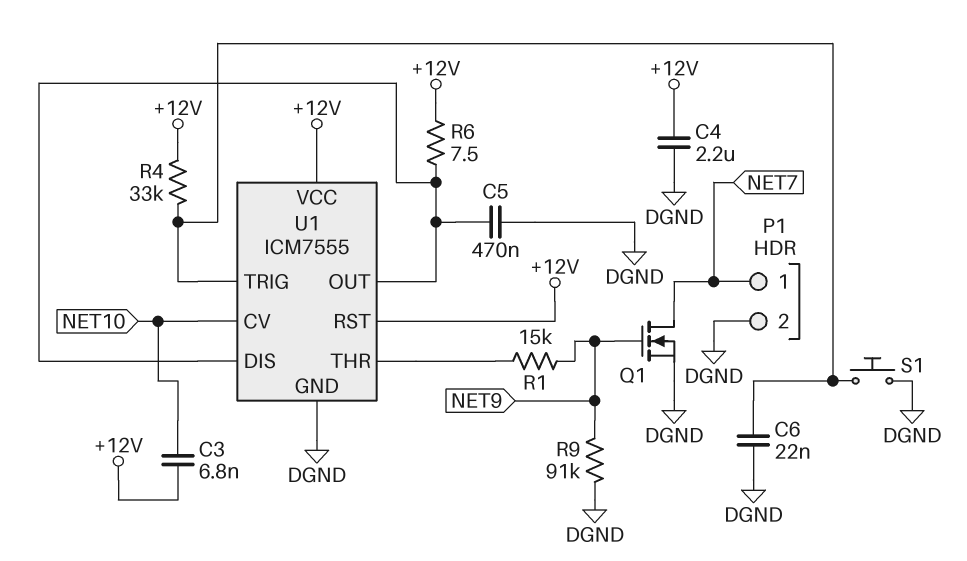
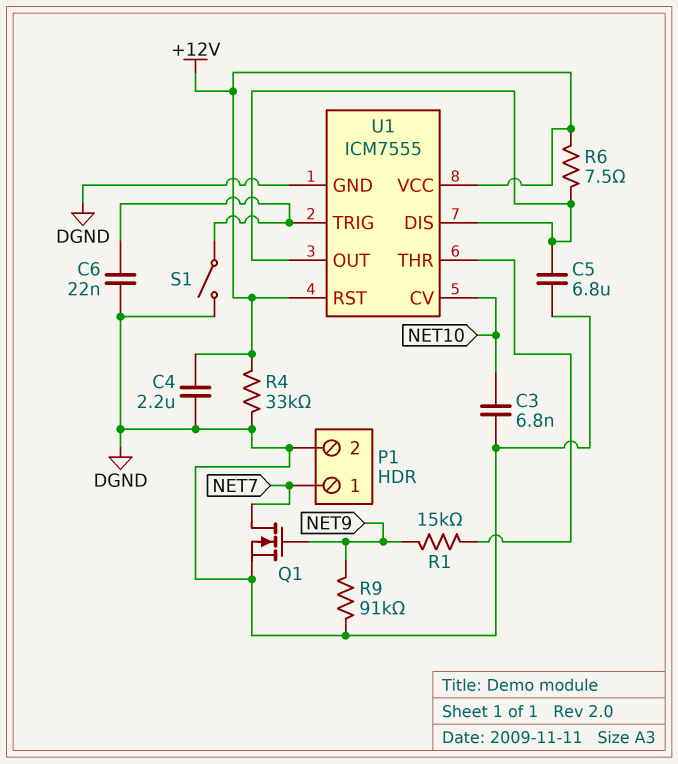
C3: 6.8nF (+12V, NET10) -> 6.8nF (DGND, NET10)
C5: 470nF (DGND, U1/DIS) -> 6.8uF (DGND, U1/DIS)
R4: 33k (+12V, U1/TRIG) -> 33k (+12V, DGND)
S1: button (DGND, U1/TRIG) -> switch (DGND, U1/TRIG)

